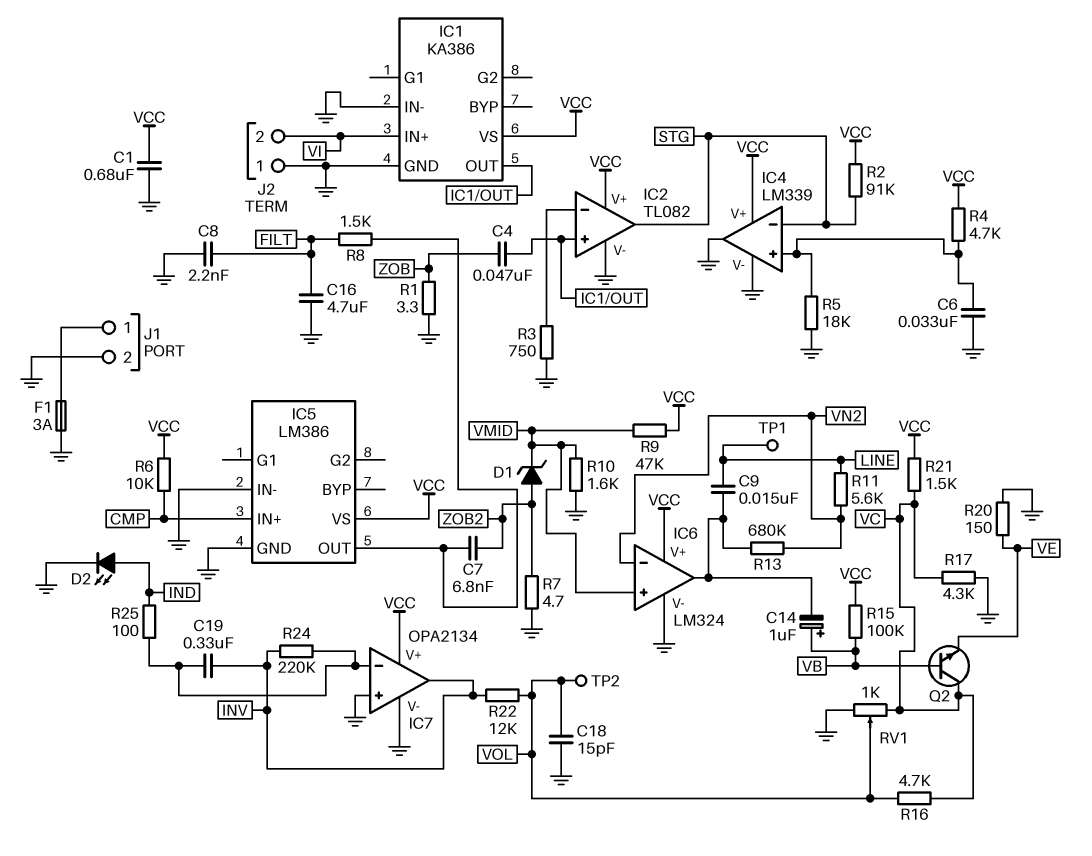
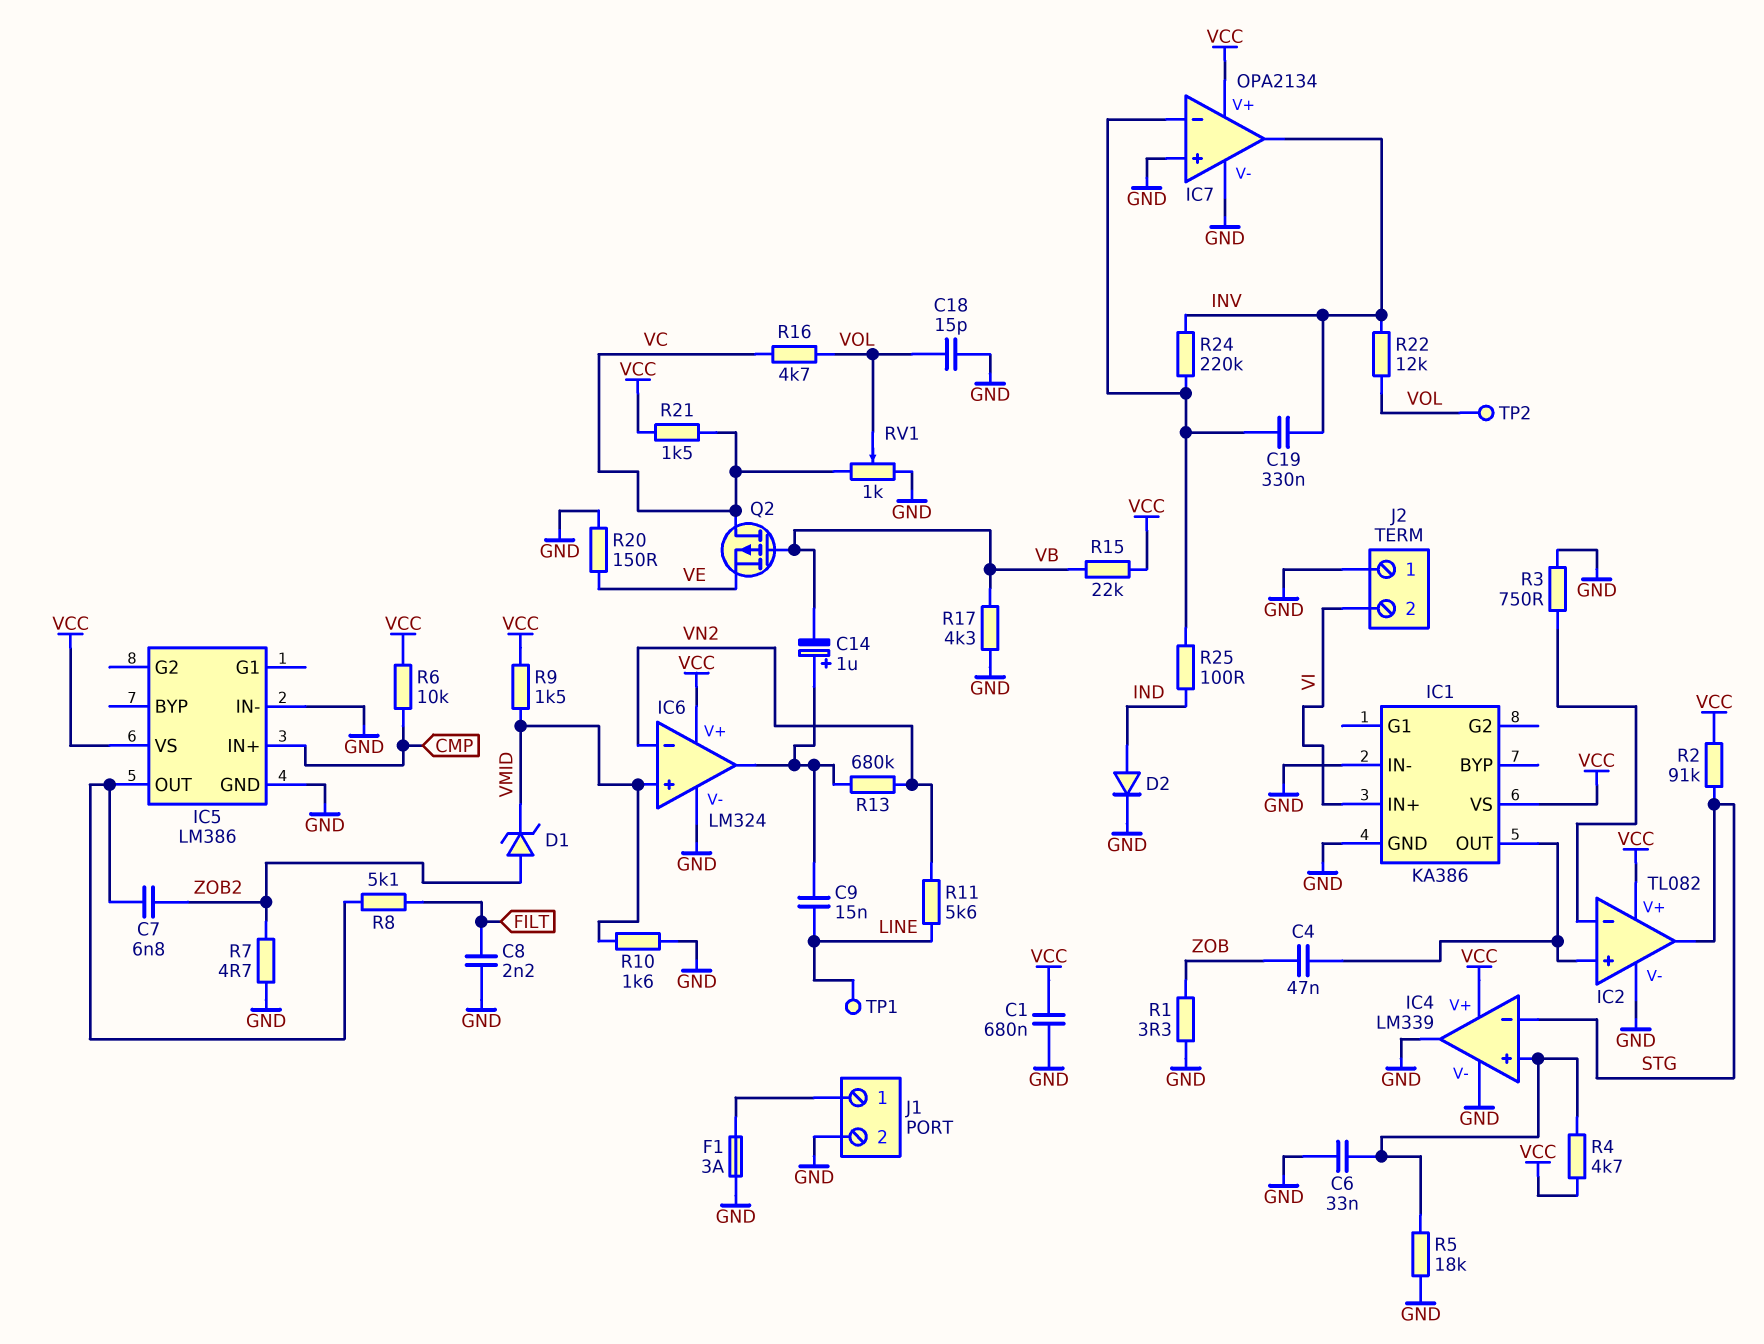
C14: 1uF (plus VB, minus IC6/out) -> 1uF (plus IC6/out, minus VB)
C16: 4.7uF (FILT, GND) -> none
D2: LED (A IND, K GND) -> diode (A IND, K GND)
Q2: NPN (B VB, C VC, E VE) -> PMOS (G VB, D VC, S VE)
R8: 1.5k (FILT, IC5/OUT) -> 5.1k (FILT, IC5/OUT)
R9: 47k (VCC, VMID) -> 1.5k (VCC, VMID)
R15: 100k (VB, VCC) -> 22k (VB, VCC)
R17: 4.3k (GND, VC) -> 4.3k (GND, VB)

